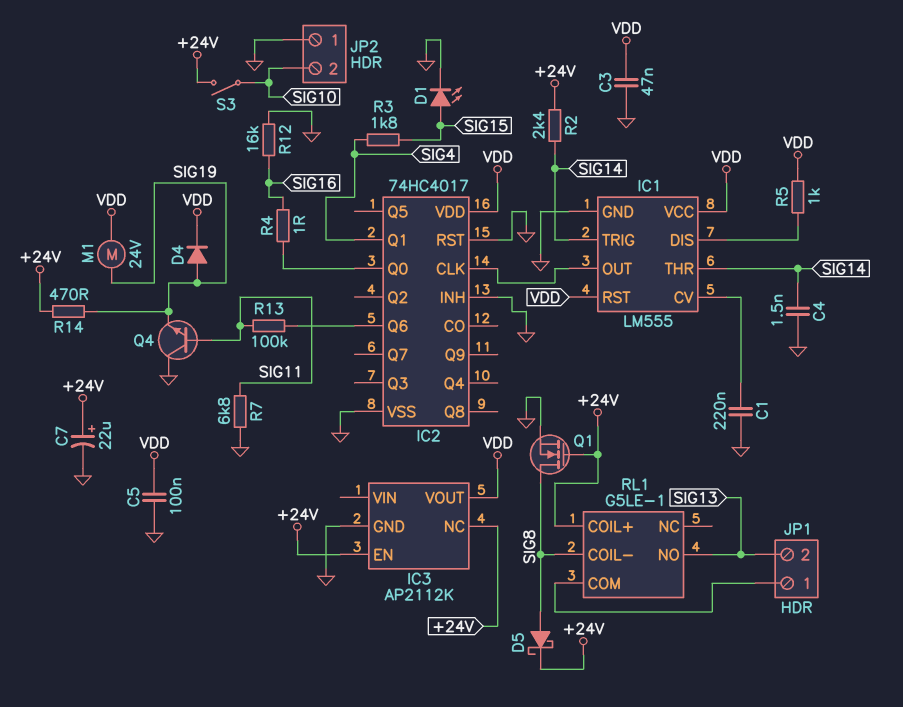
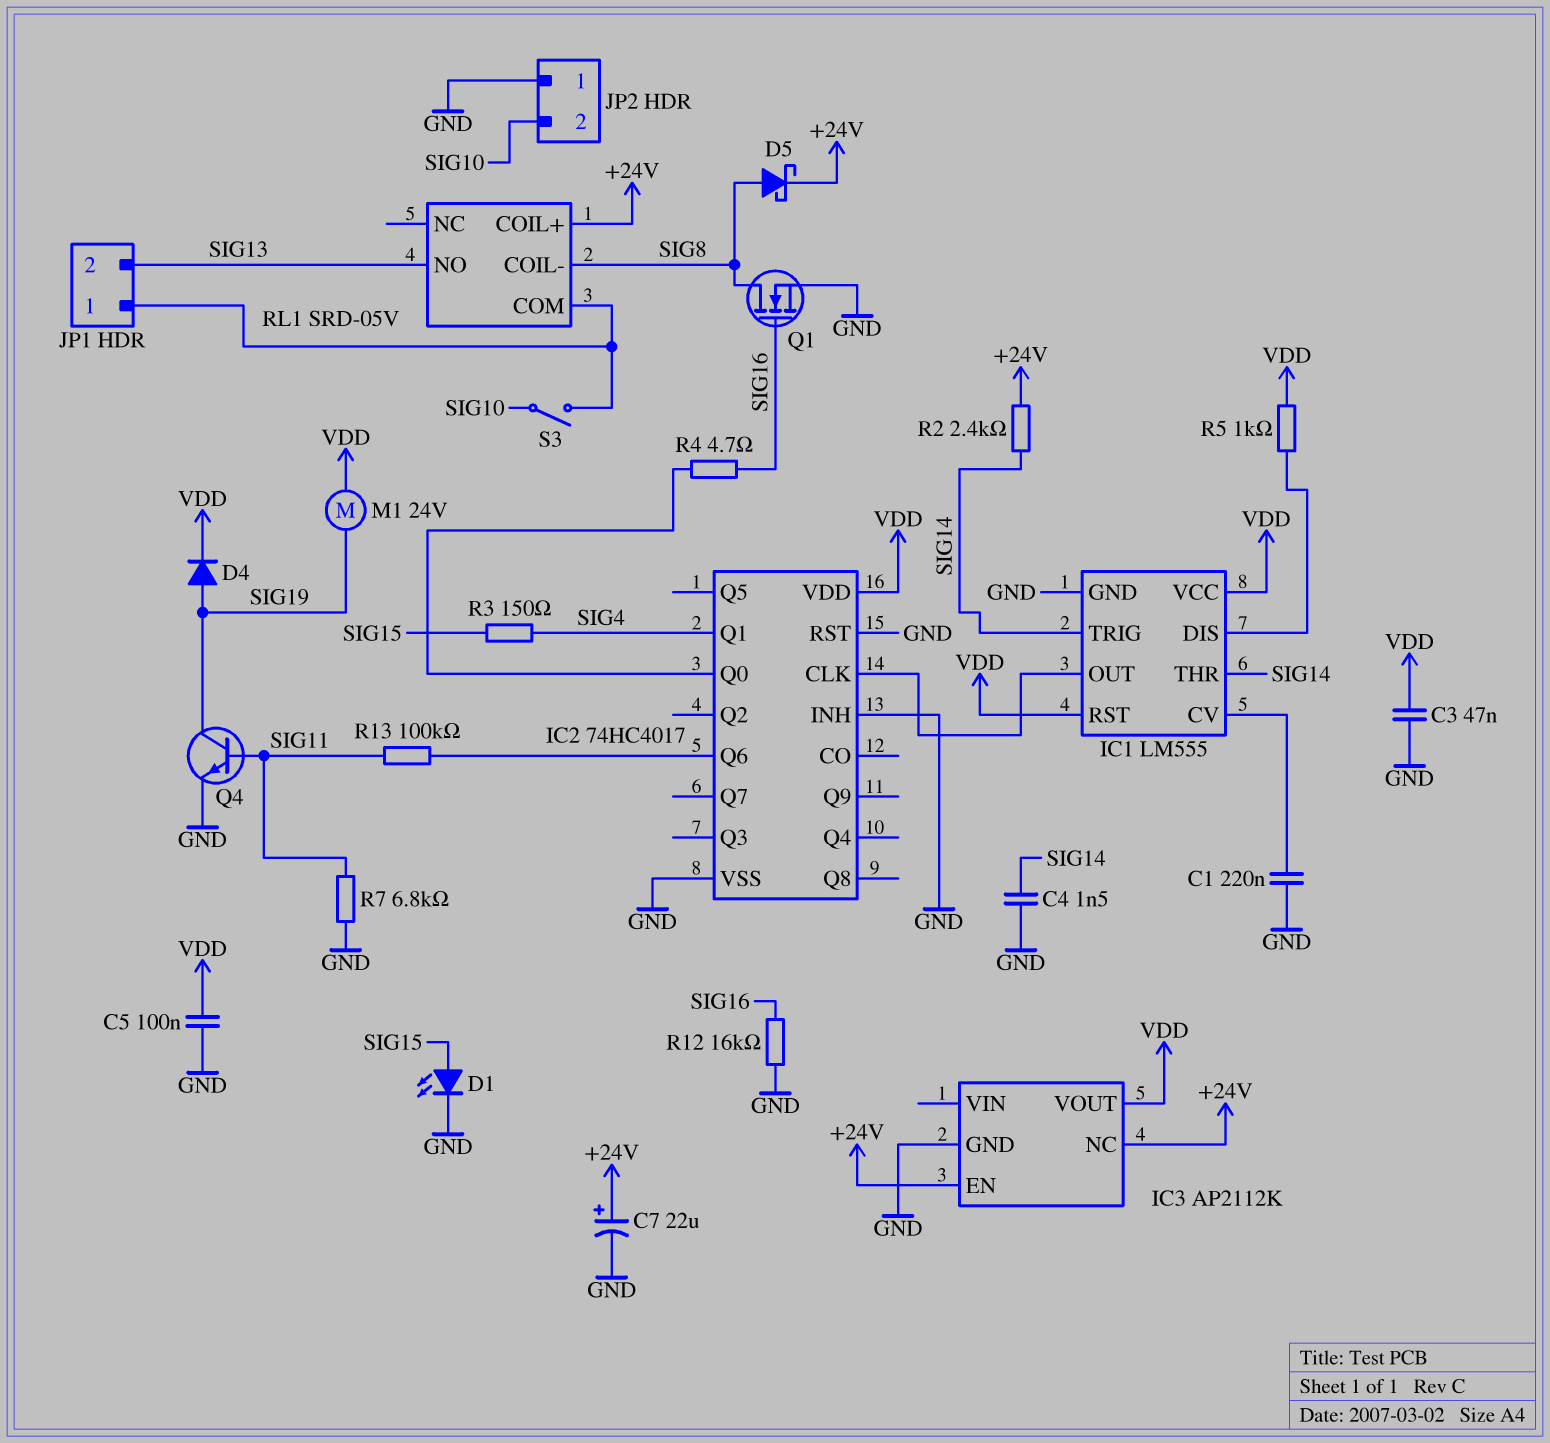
Q1: NMOS (G +24V, D SIG8, S GND) -> NMOS (G SIG16, D SIG8, S GND)
Q4: NPN (B SIG11, C GND, E SIG19) -> NPN (B SIG11, C SIG19, E GND)
R3: 1.8k (SIG4, SIG15) -> 150 (SIG4, SIG15)
R4: 1 (IC2/Q0, SIG16) -> 4.7 (IC2/Q0, SIG16)
R14: 470 (+24V, SIG19) -> none
RL1: G5LE-1 -> SRD-05V
S3: switch (+24V, SIG10) -> switch (JP1/1, SIG10)

